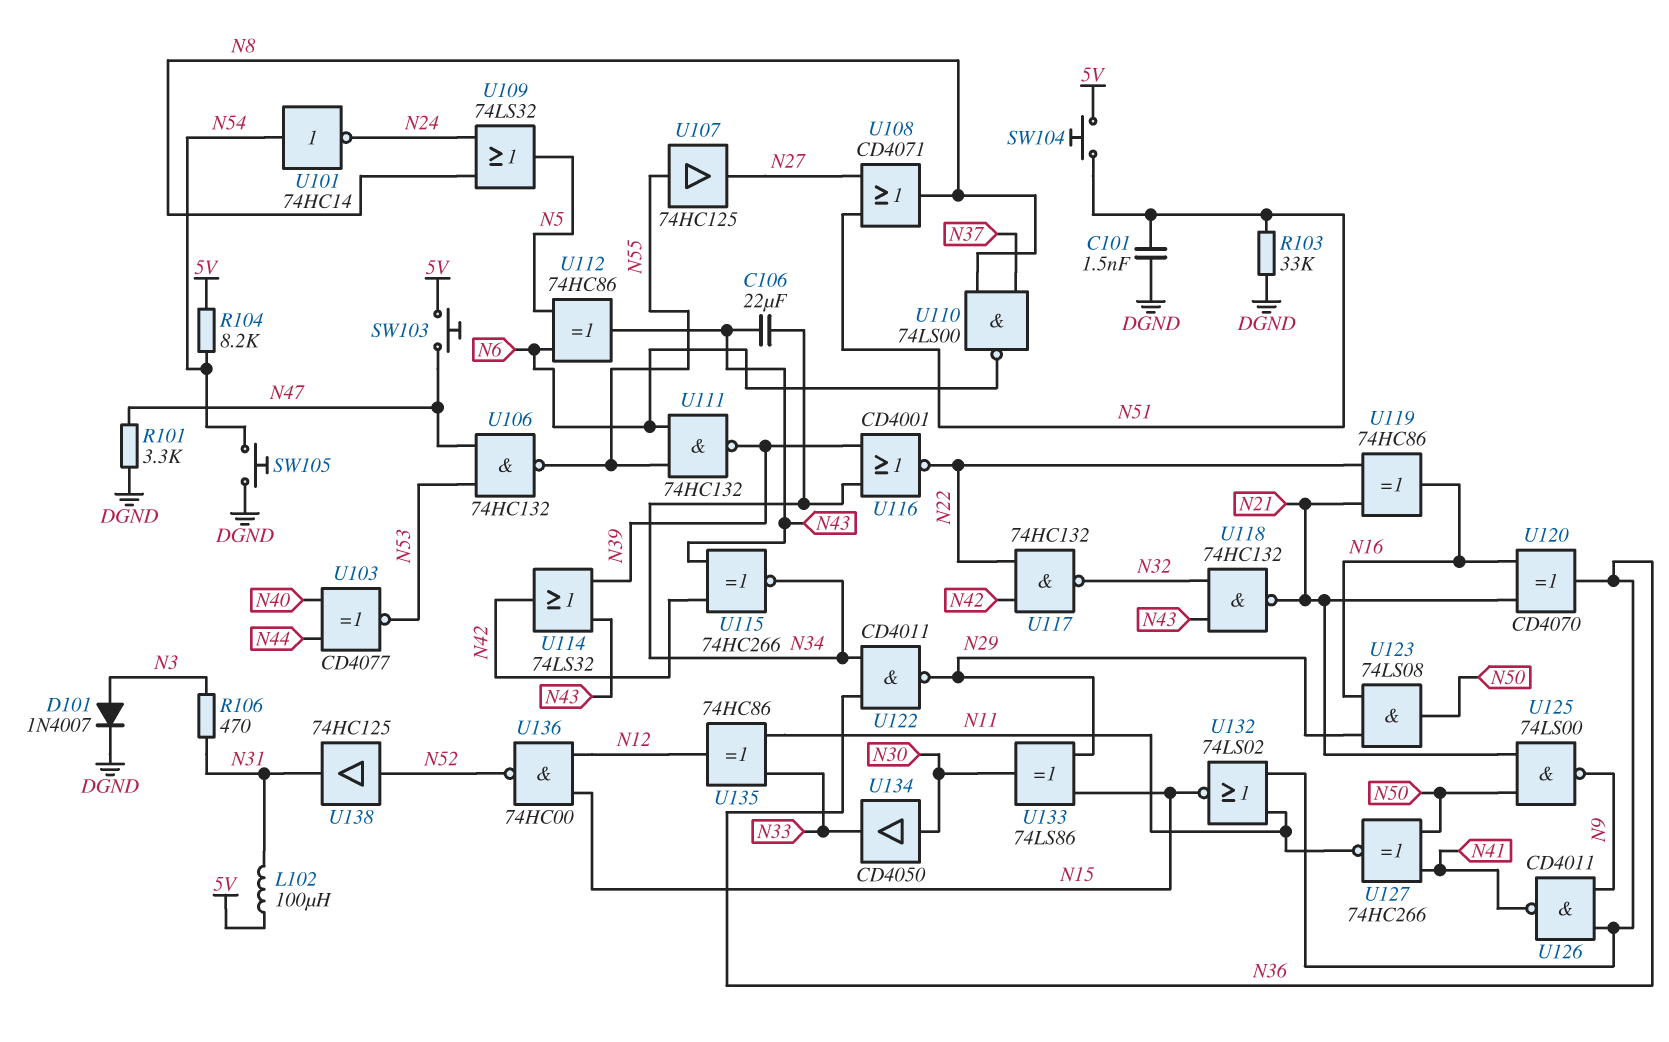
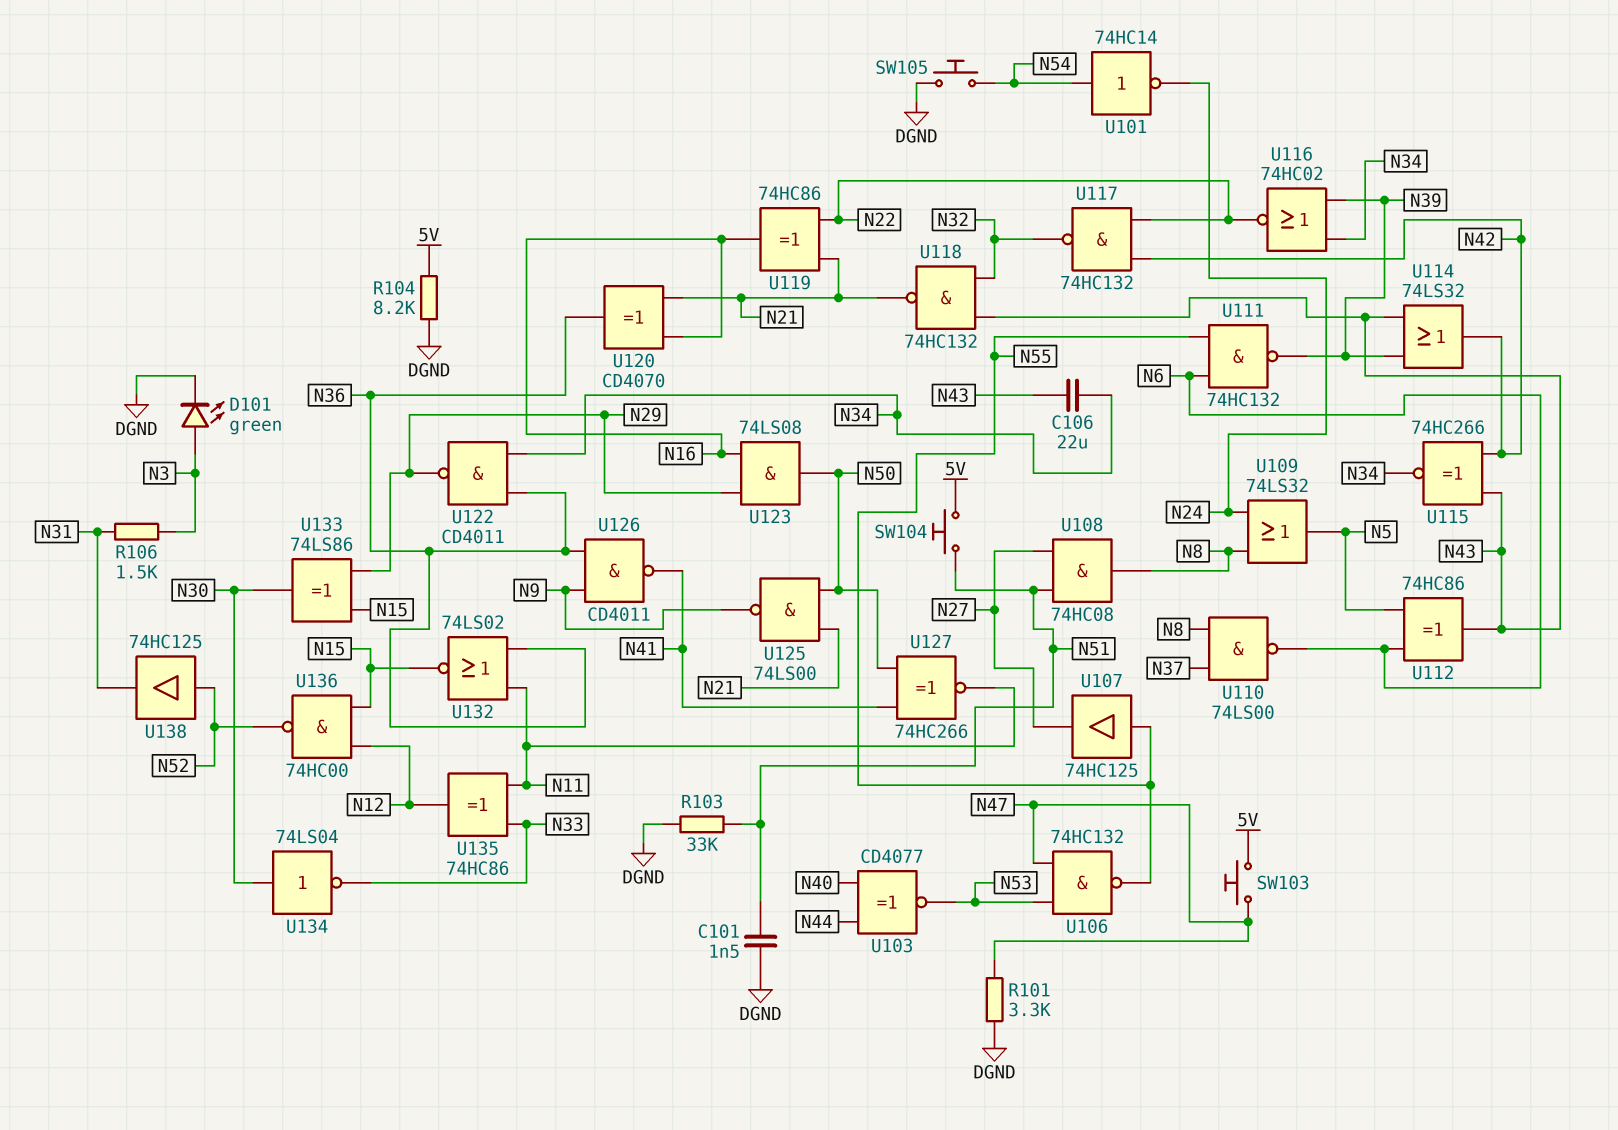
D101: diode 1N4007 (A N3, K DGND) -> LED green (A N3, K DGND)
L102: 100uH (5V, N31) -> none
R104: 8.2k (5V, N54) -> 8.2k (5V, DGND)
R106: 470 (N3, N31) -> 1.5k (N3, N31)
U108: OR CD4071 (in N27, in N51, out N8) -> AND 74HC08 (in N27, in N51, out N8)
U116: NOR CD4001 (in N34, in N39, out N22) -> NOR 74HC02 (in N34, in N39, out N22)
U134: buffer CD4050 (in N30, out N33) -> NOT 74LS04 (in N30, out N33)

